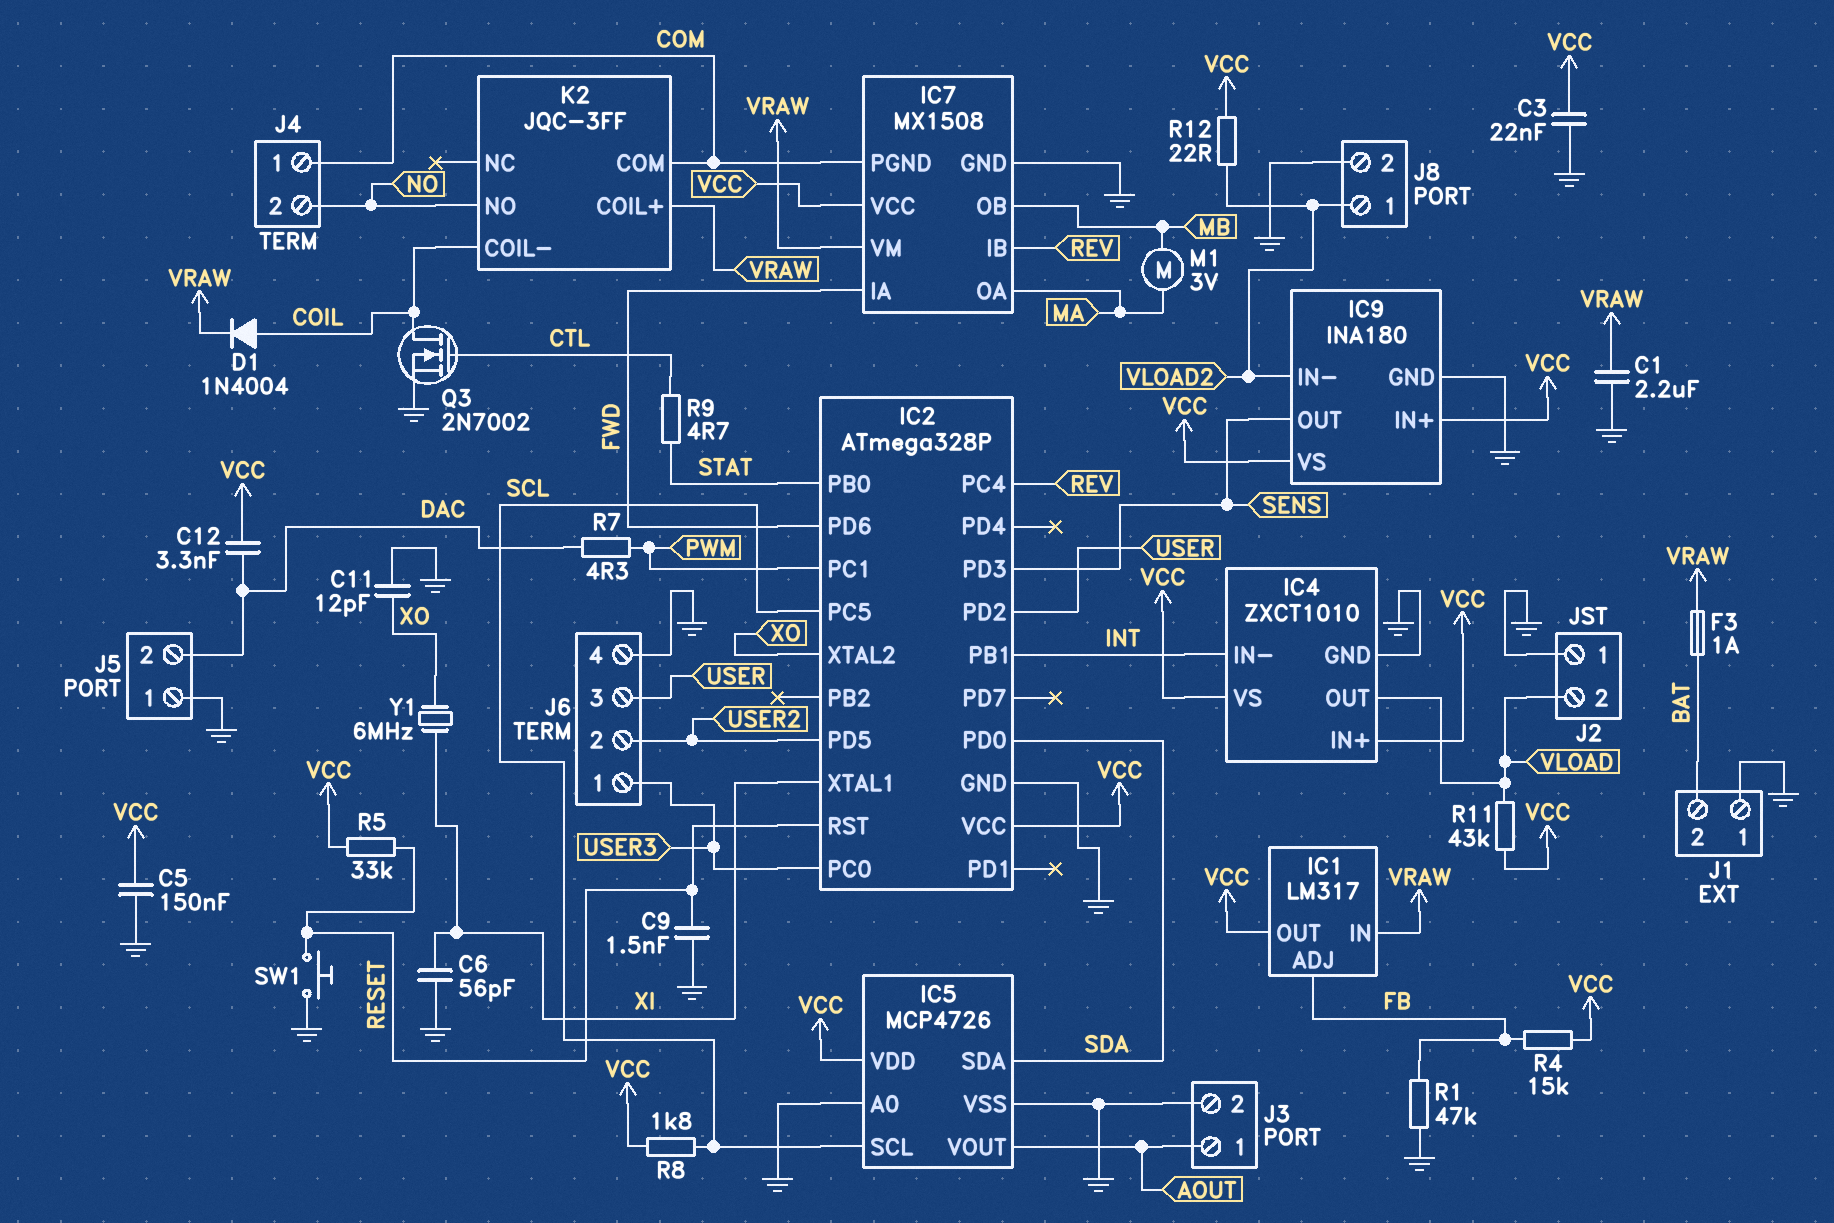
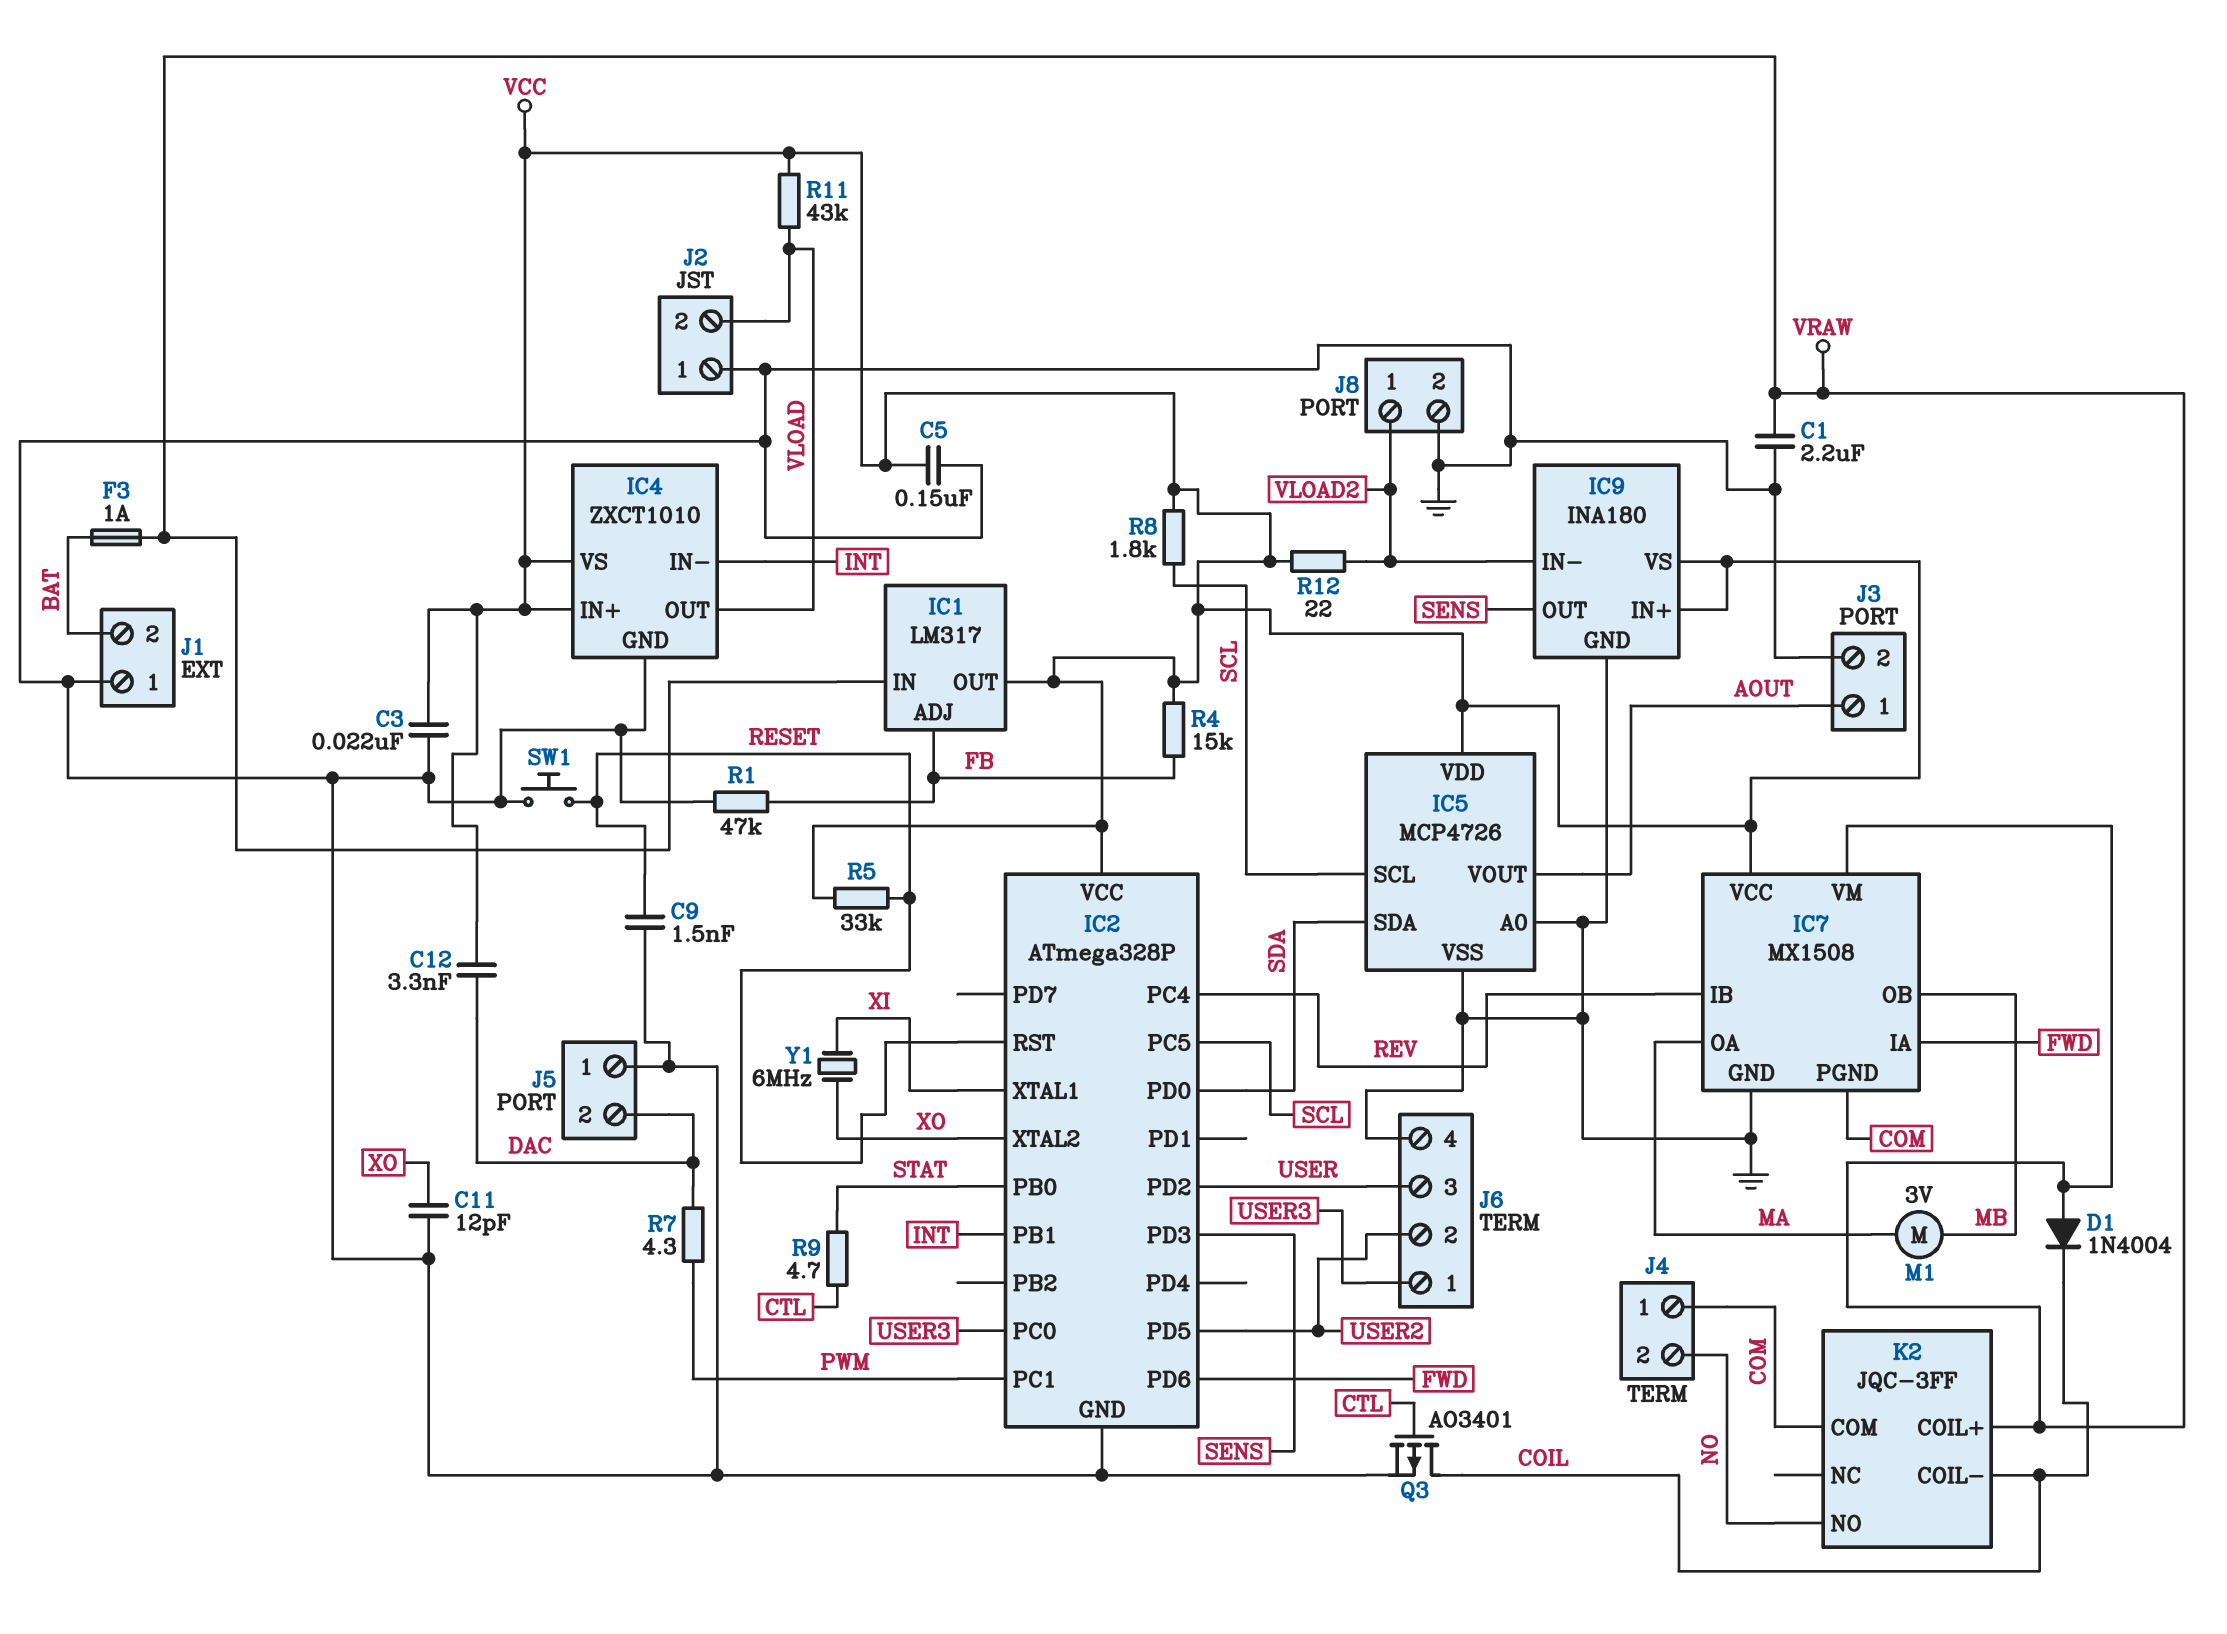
C6: 56pF (GND, XI) -> none
D1: diode 1N4004 (A COIL, K VRAW) -> diode 1N4004 (A VRAW, K COIL)
Q3: NMOS 2N7002 (G CTL, D COIL, S GND) -> PMOS AO3401 (G CTL, D COIL, S GND)

